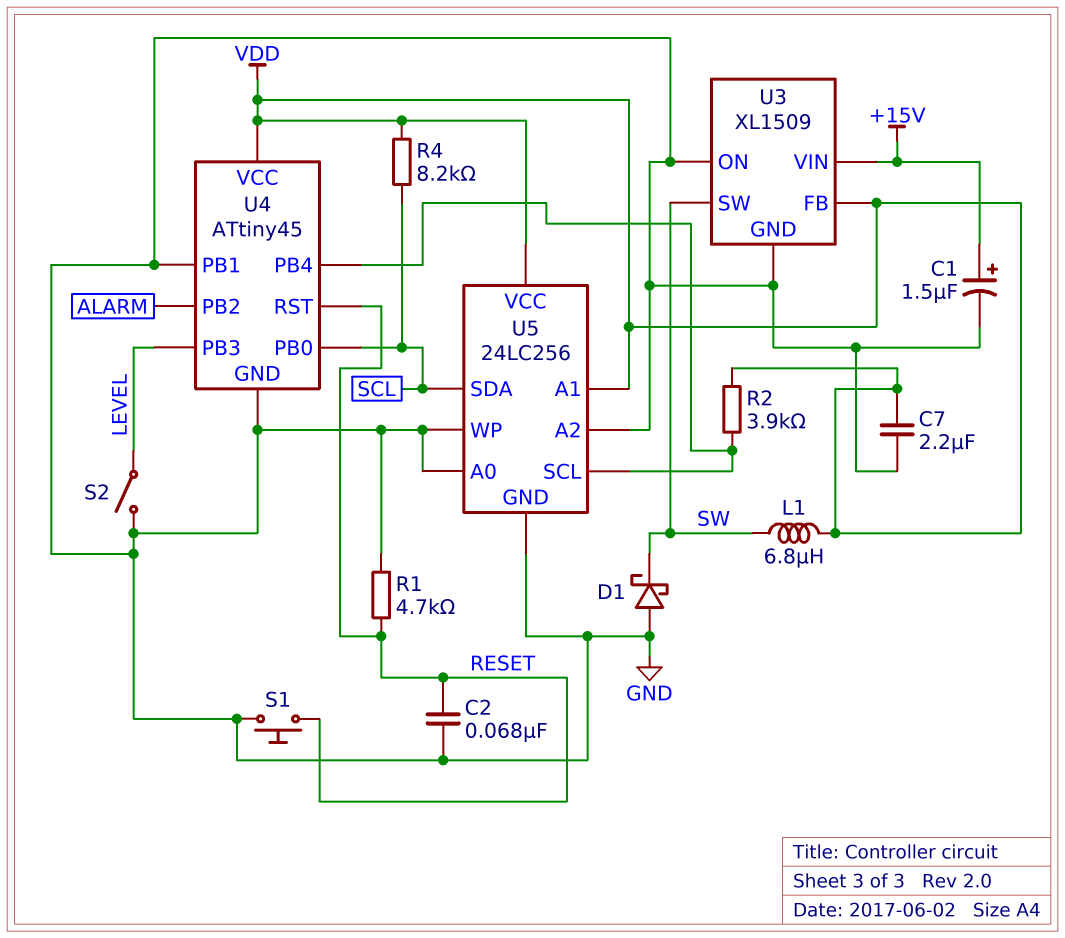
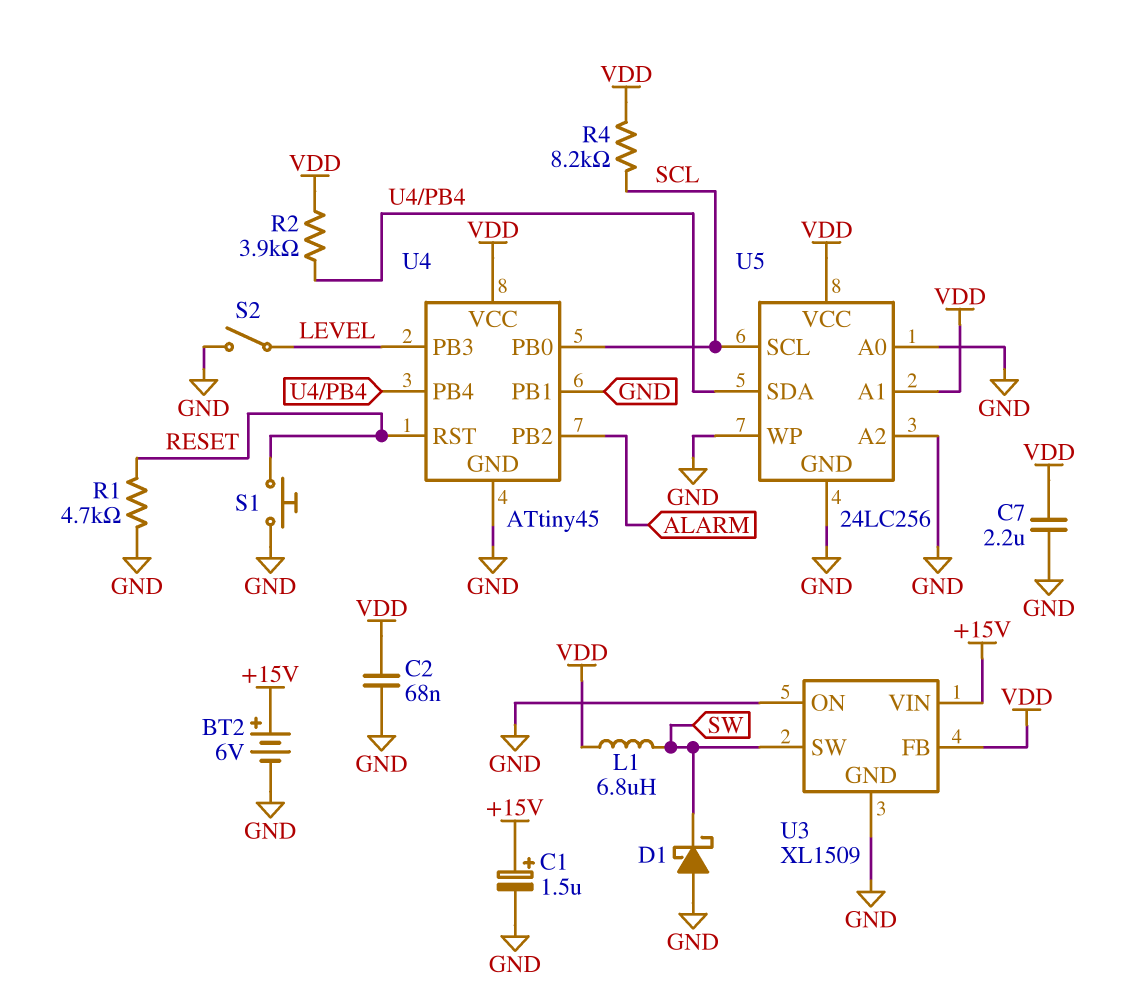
BT2: none -> 6V (plus +15V, minus GND)
C2: 68nF (GND, RESET) -> 68nF (GND, VDD)
U5 pin SCL: U4/PB4 -> SCL
U5 pin SDA: SCL -> U4/PB4

